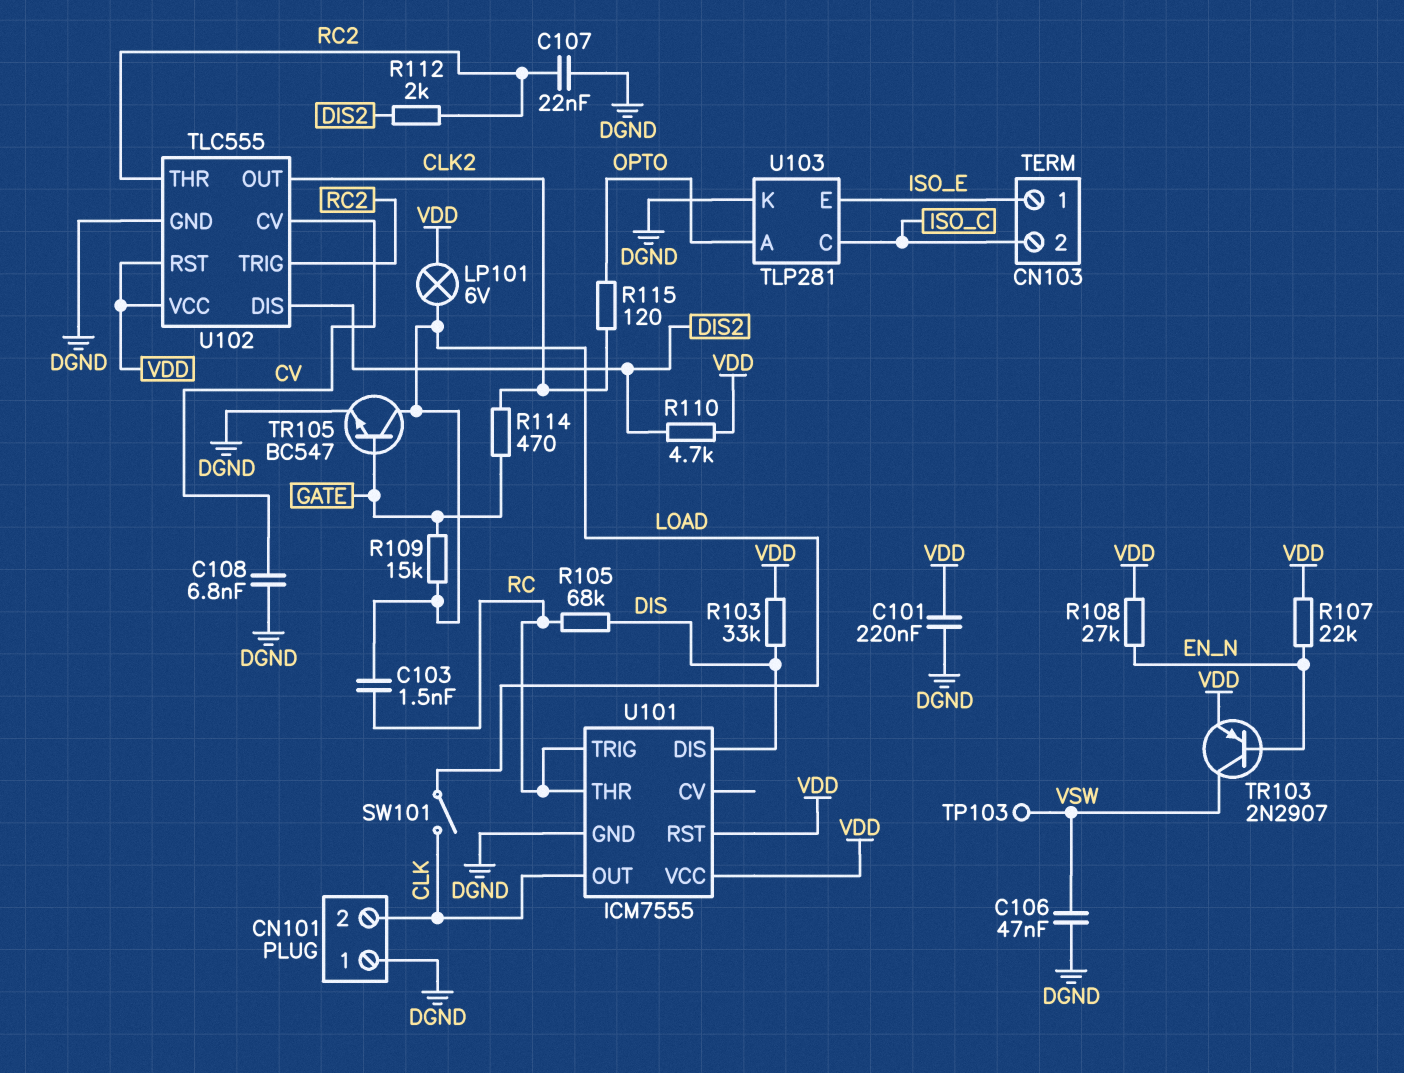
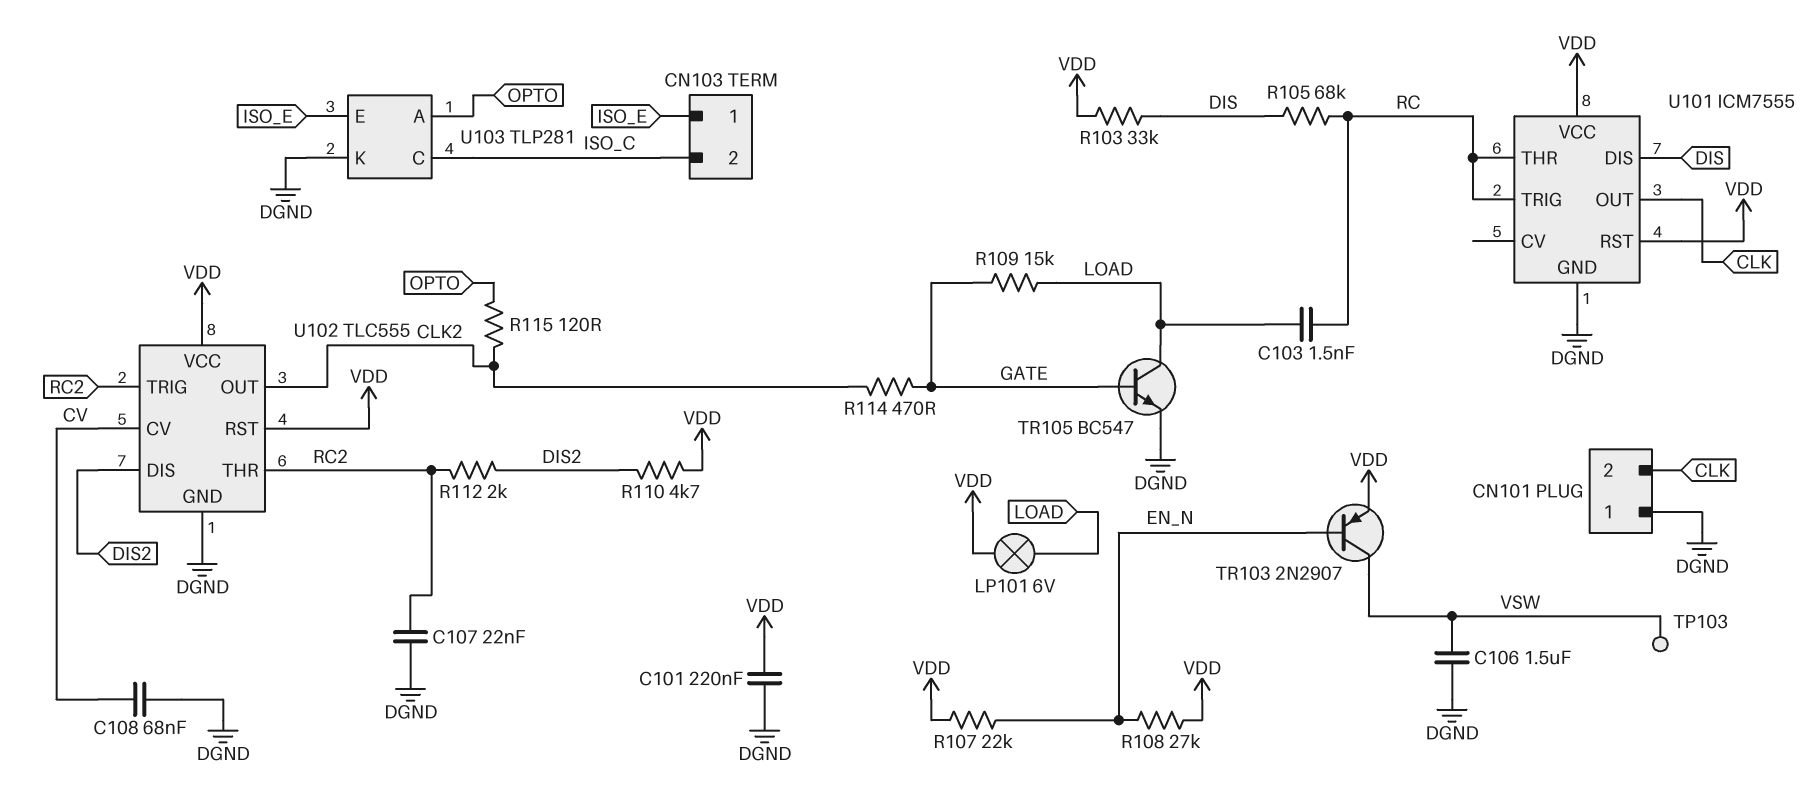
C106: 47nF (DGND, VSW) -> 1.5uF (DGND, VSW)
C108: 6.8nF (CV, DGND) -> 68nF (CV, DGND)
SW101: switch (CLK, LOAD) -> none

